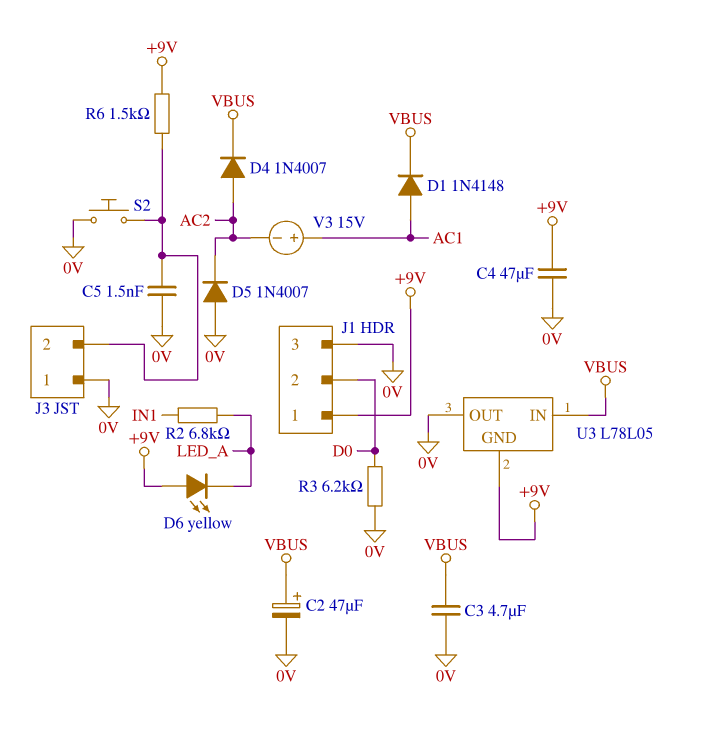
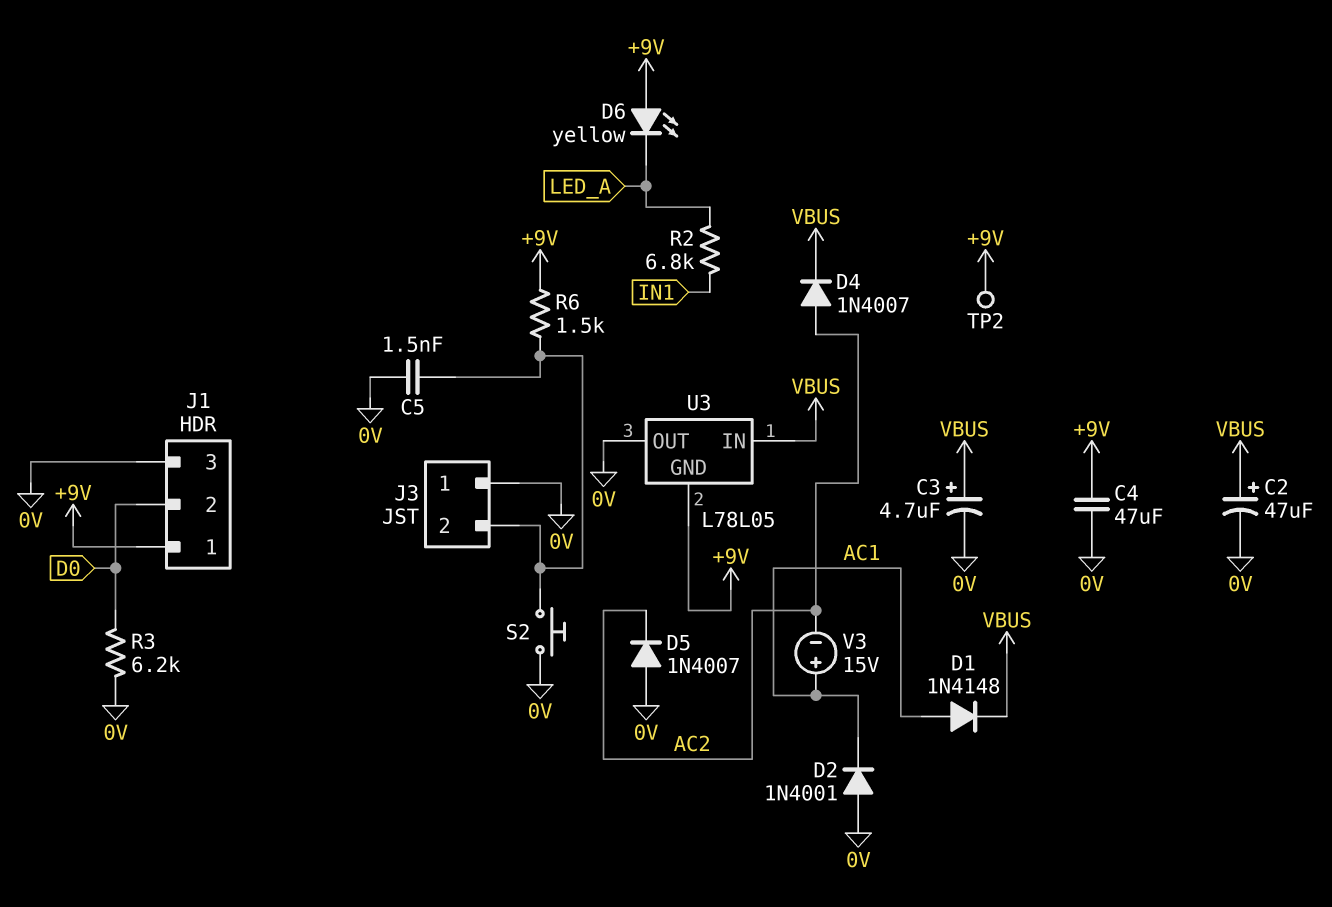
C3: 4.7uF (0V, VBUS) -> 4.7uF (plus VBUS, minus 0V)
D2: none -> diode 1N4001 (A 0V, K AC1)
TP2: none -> test point (+9V)

